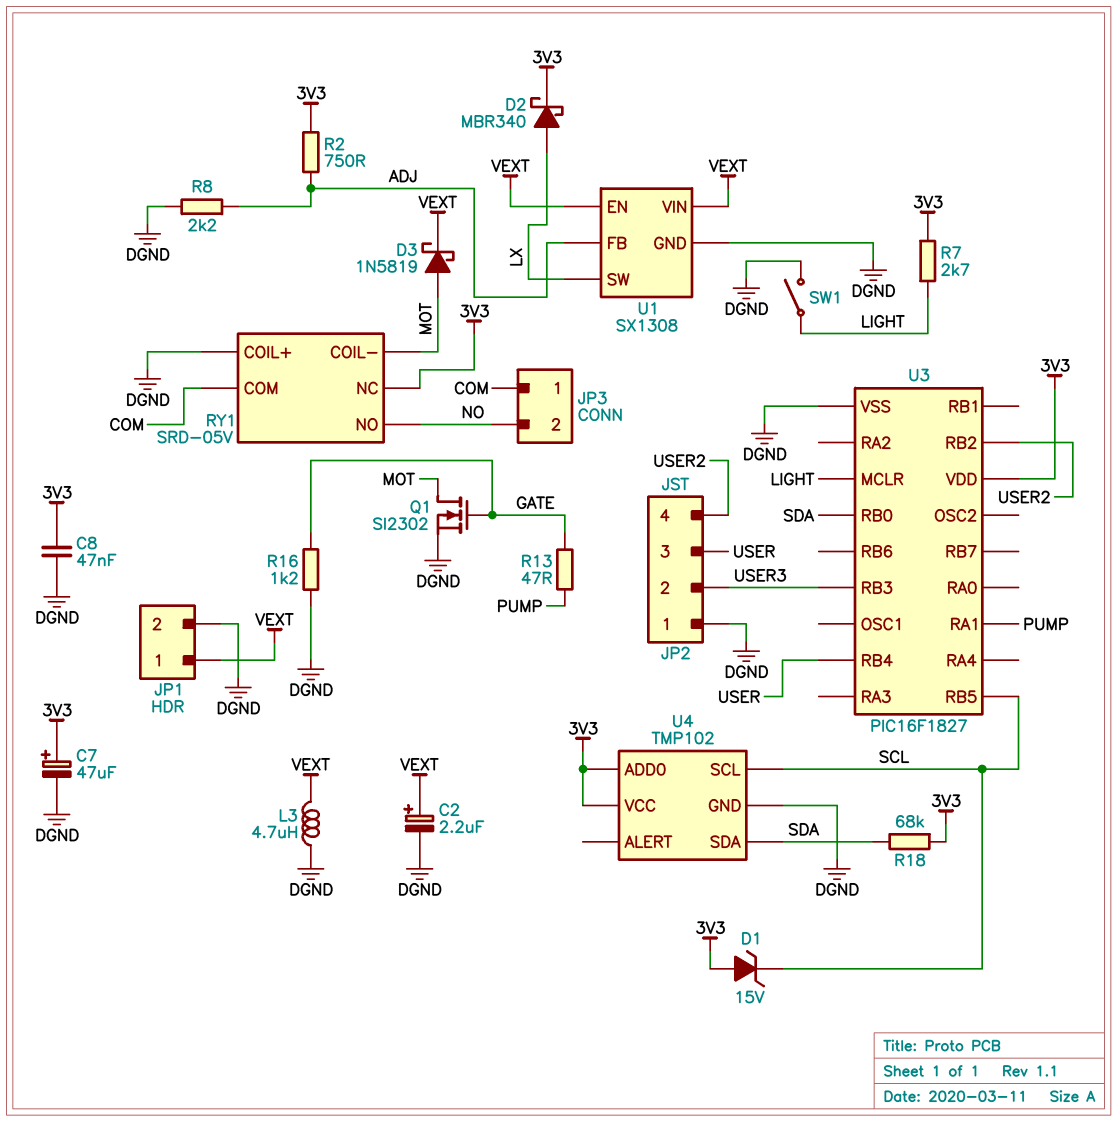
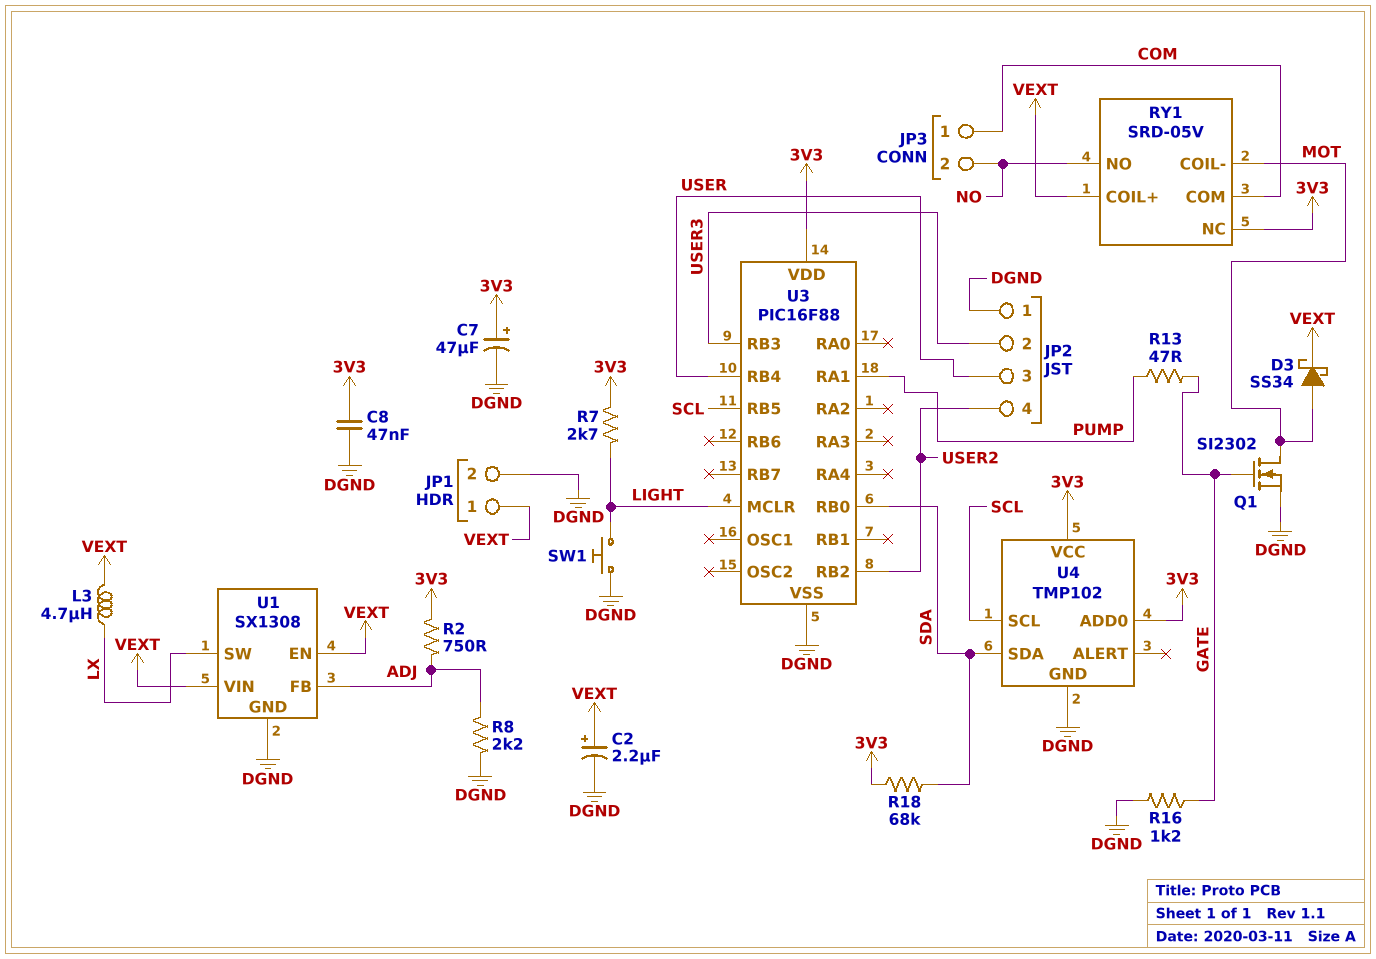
D1: zener 15V (A 3V3, K SCL) -> none
D2: schottky MBR340 (A LX, K 3V3) -> none
D3: schottky 1N5819 (A MOT, K VEXT) -> schottky SS34 (A MOT, K VEXT)
L3: 4.7uH (DGND, VEXT) -> 4.7uH (LX, VEXT)
RY1 pin COIL+: DGND -> VEXT
SW1: switch (DGND, LIGHT) -> button (DGND, LIGHT)
U3: PIC16F1827 -> PIC16F88

